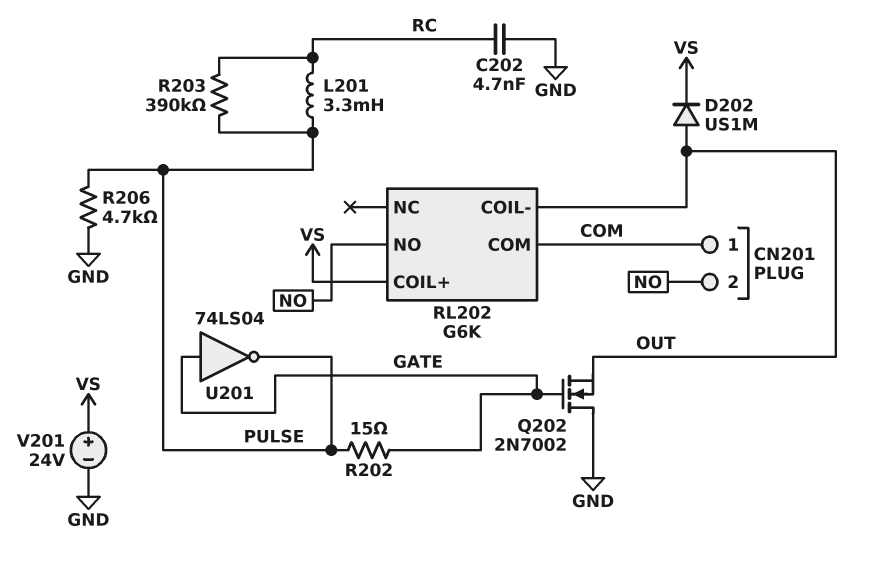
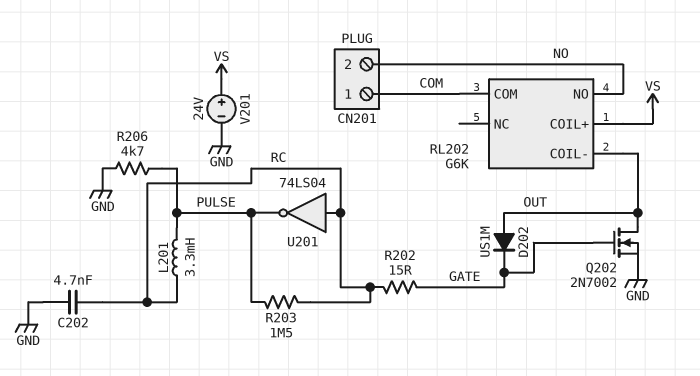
D202: diode US1M (A OUT, K VS) -> diode US1M (A OUT, K GATE)
Q202: NMOS 2N7002 (G GATE, D GND, S OUT) -> NMOS 2N7002 (G GATE, D OUT, S GND)
R202: 15 (GATE, PULSE) -> 15 (GATE, RC)
R203: 390k (PULSE, RC) -> 1.5M (PULSE, RC)
U201: NOT 74LS04 (in GATE, out PULSE) -> NOT 74LS04 (in RC, out PULSE)

